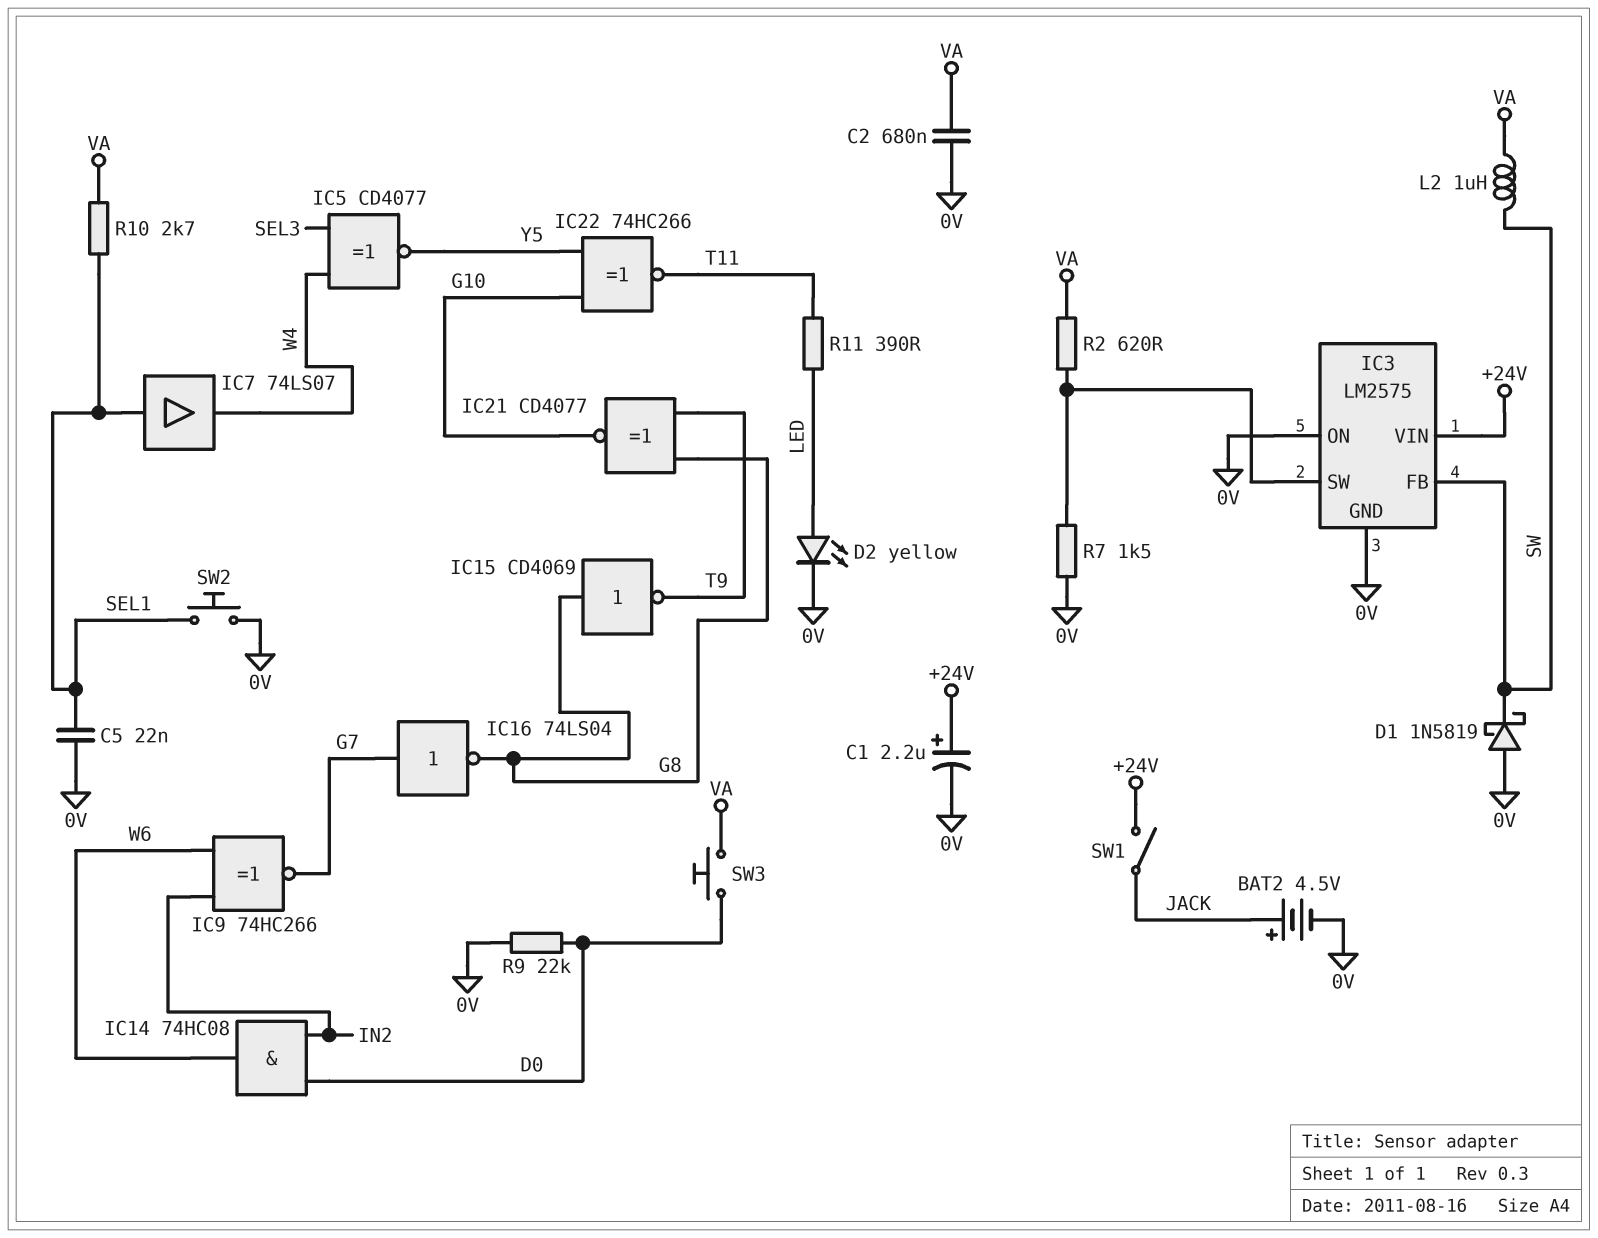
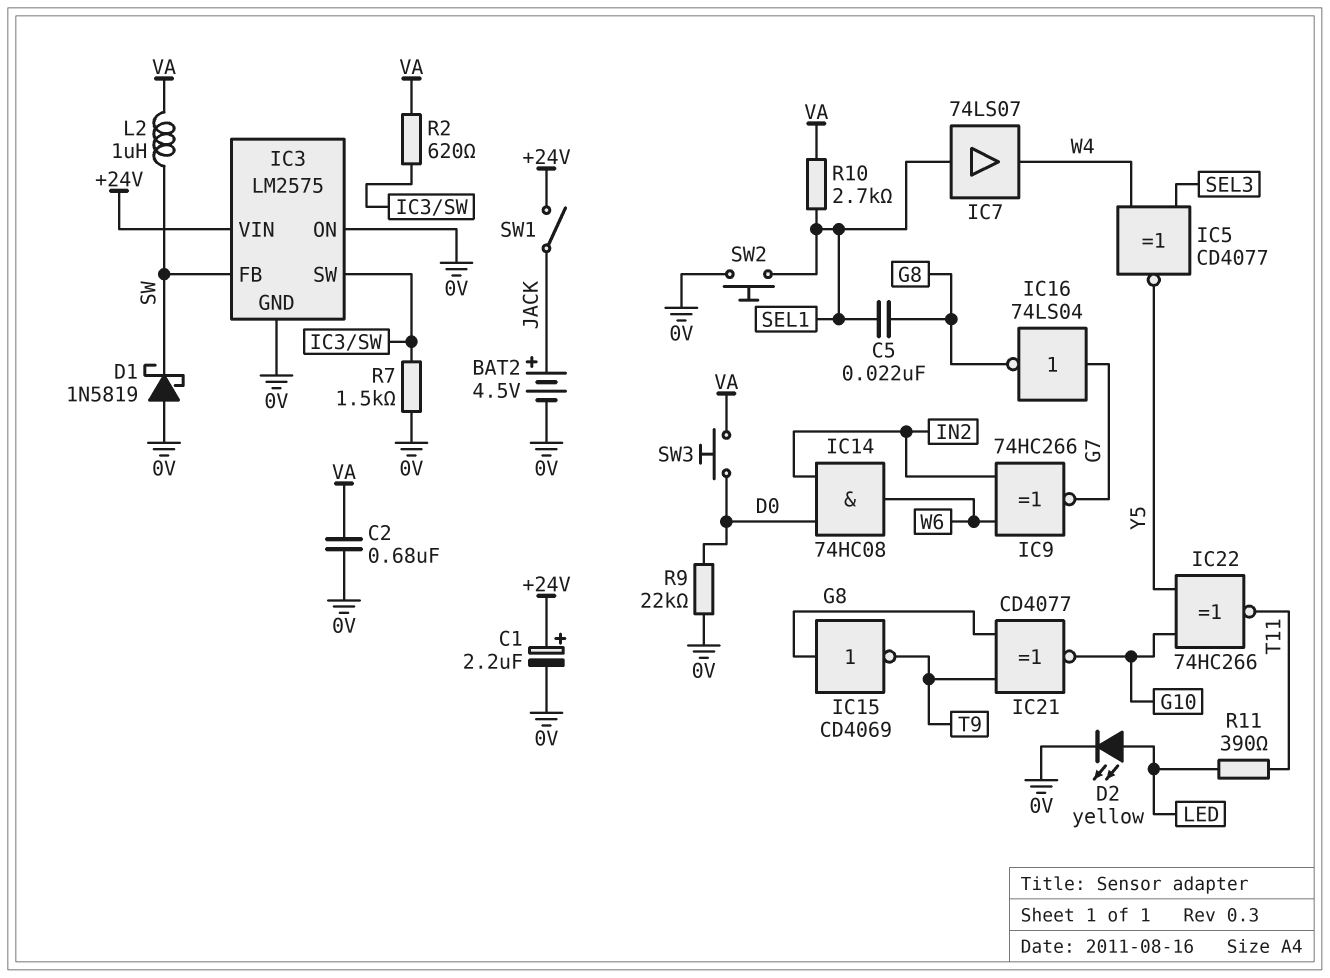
C5: 22nF (0V, SEL1) -> 22nF (G8, SEL1)

